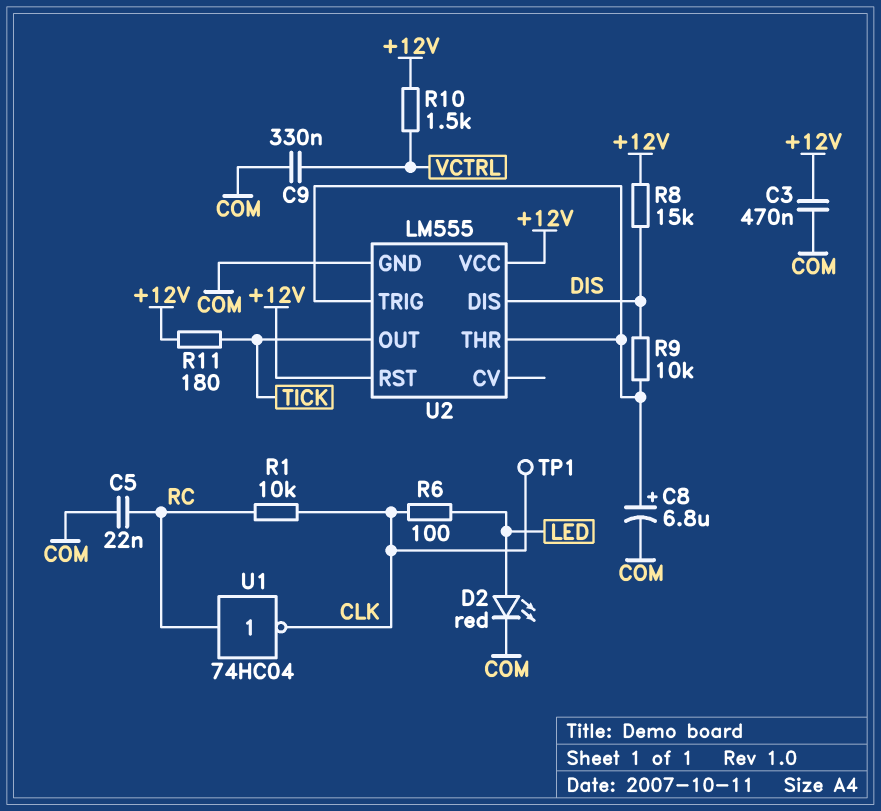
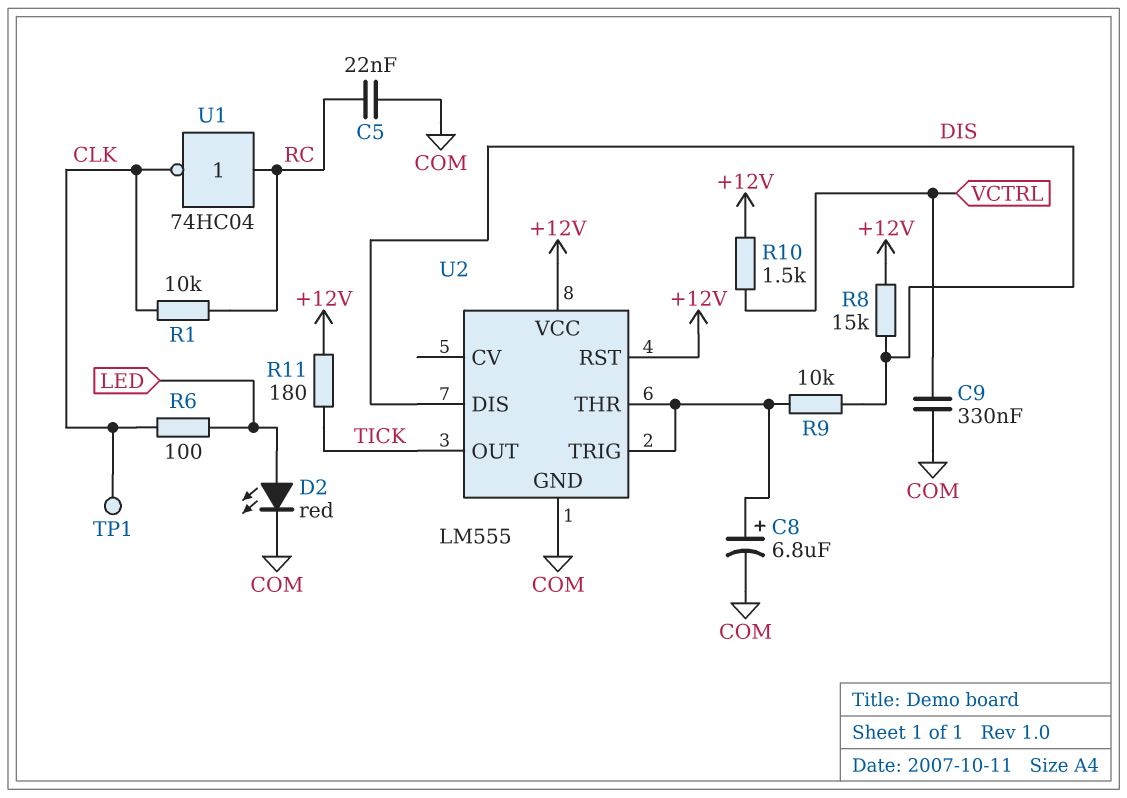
C3: 470nF (+12V, COM) -> none

